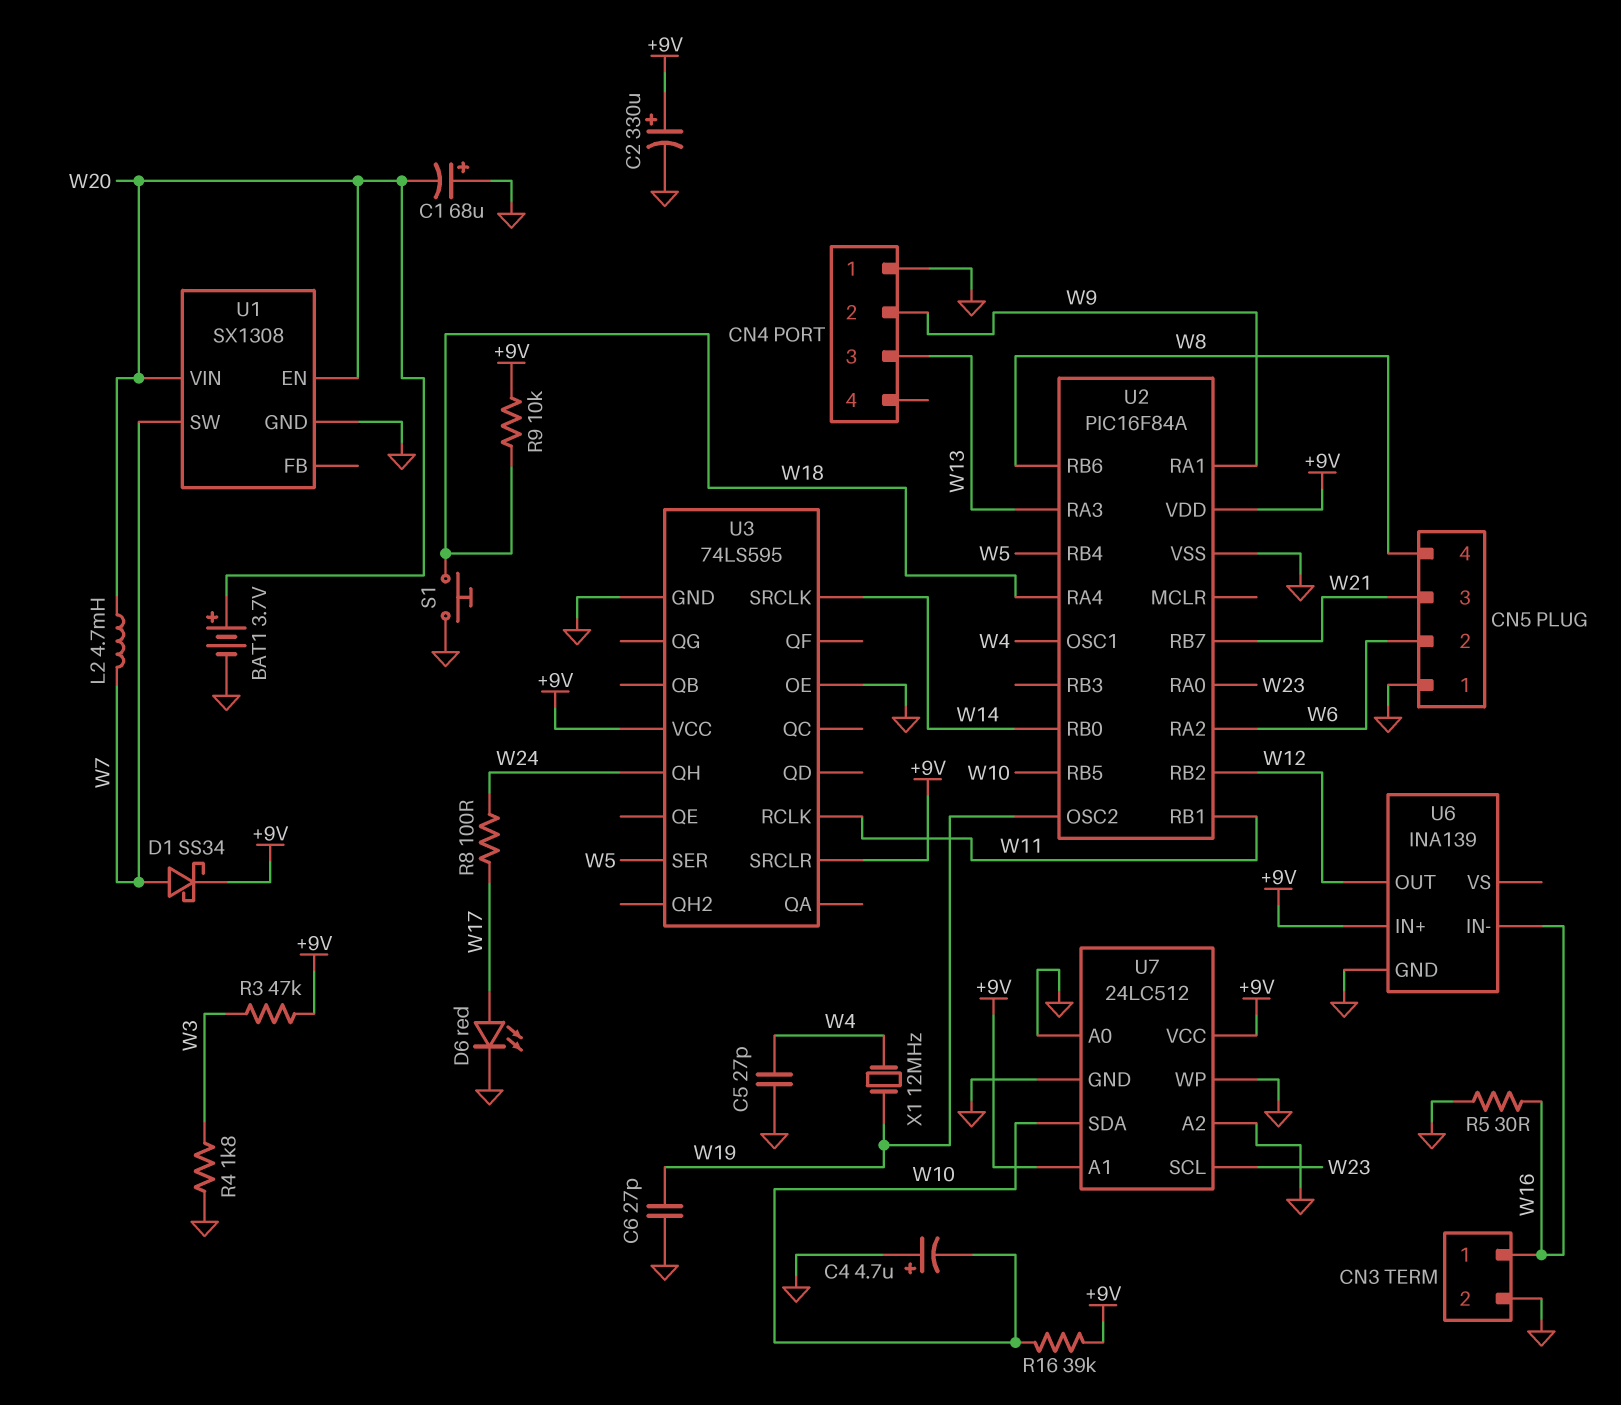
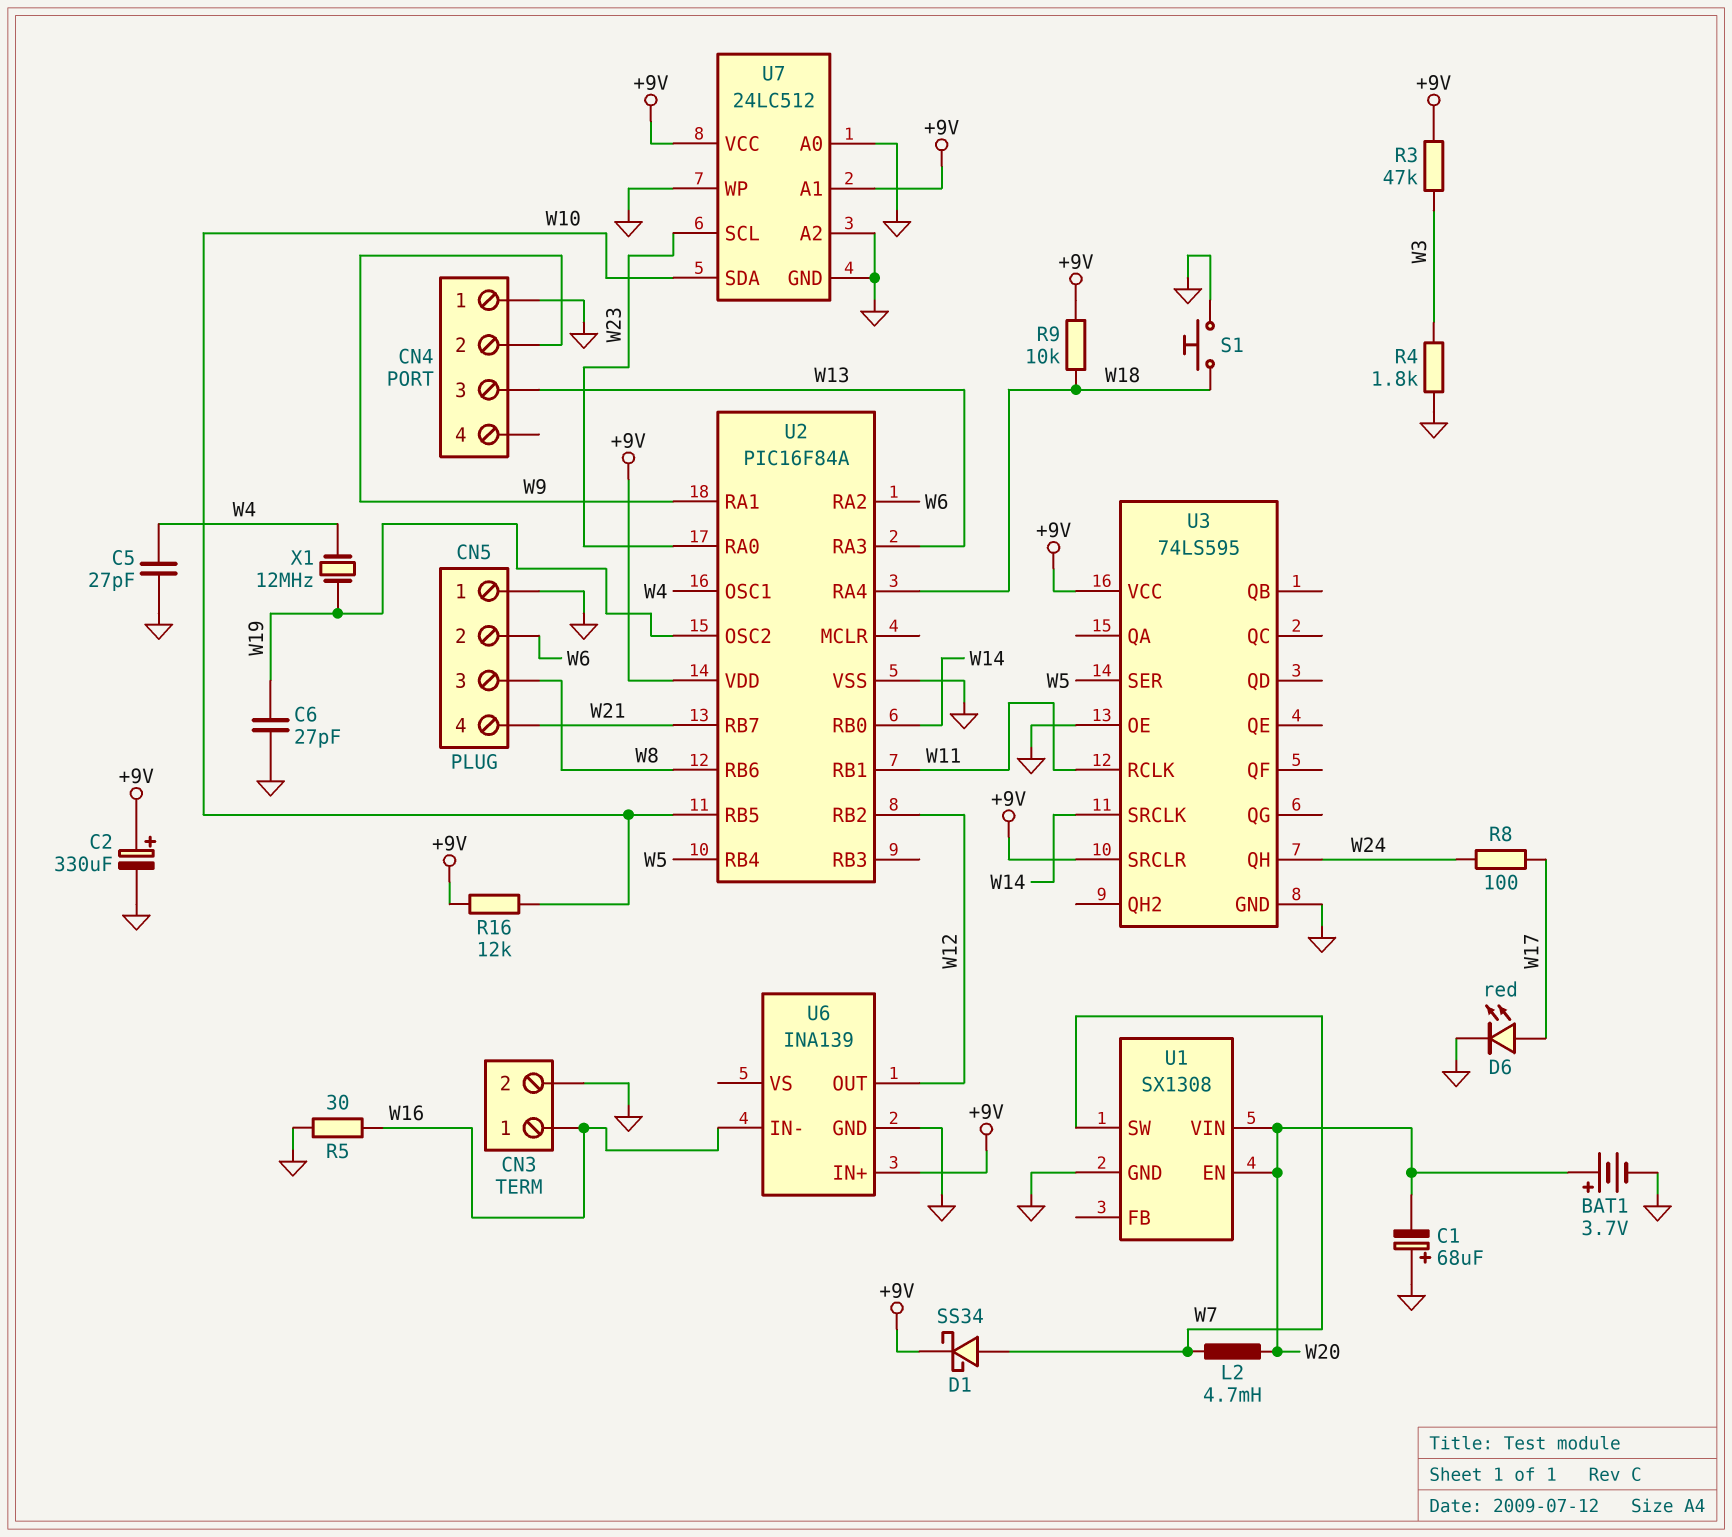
C4: 4.7uF (plus GND, minus W10) -> none
CN5 pin 3: W21 -> W8
CN5 pin 4: W8 -> W21
R16: 39k (+9V, W10) -> 12k (+9V, W10)

